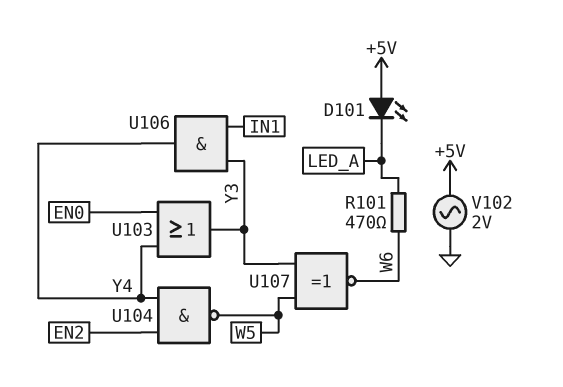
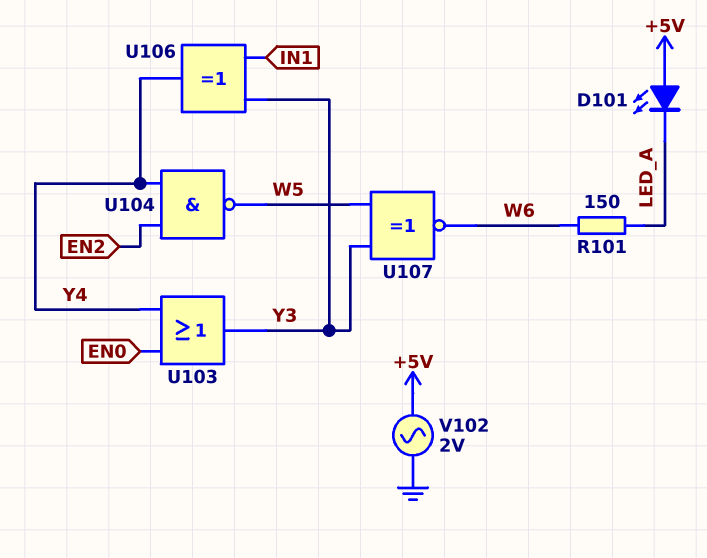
R101: 470 (LED_A, W6) -> 150 (LED_A, W6)
U106: AND (in IN1, in Y3, out Y4) -> XOR (in IN1, in Y3, out Y4)

